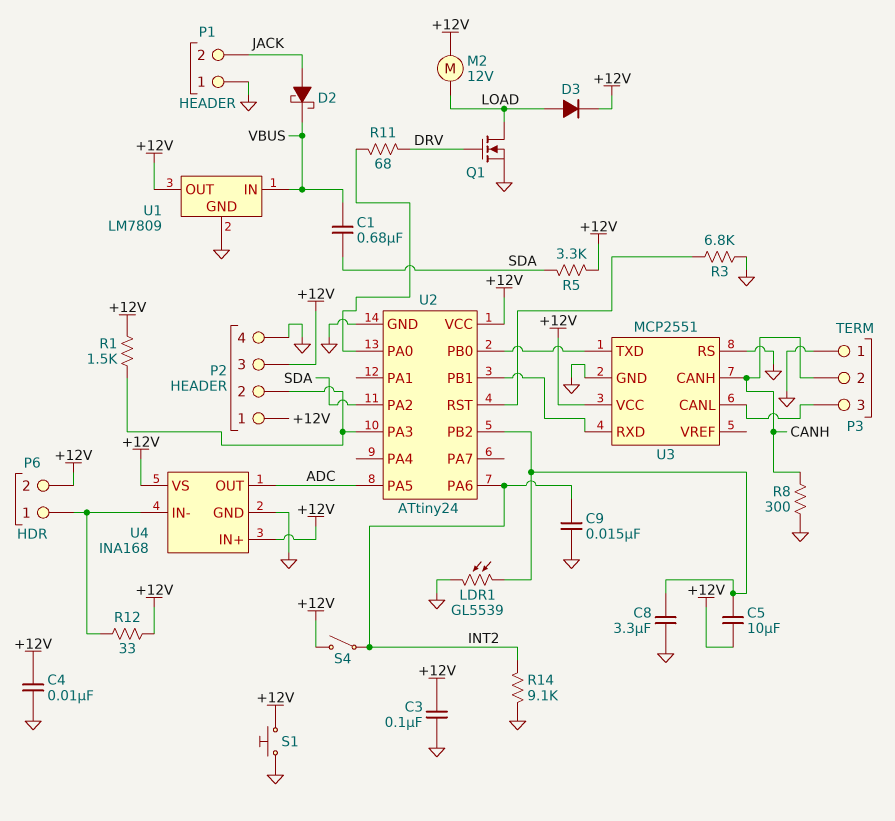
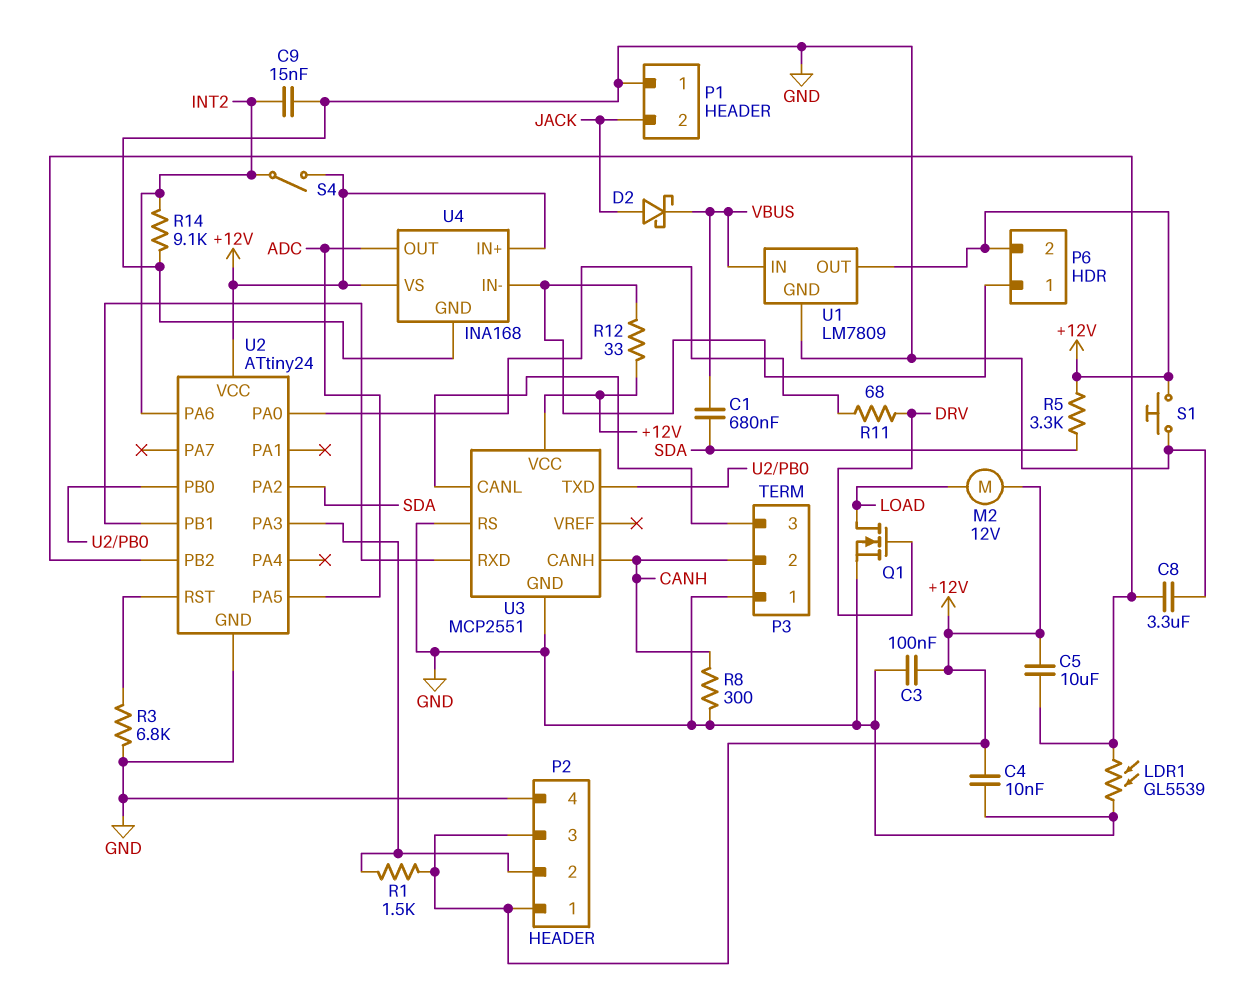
D3: diode (A LOAD, K +12V) -> none

